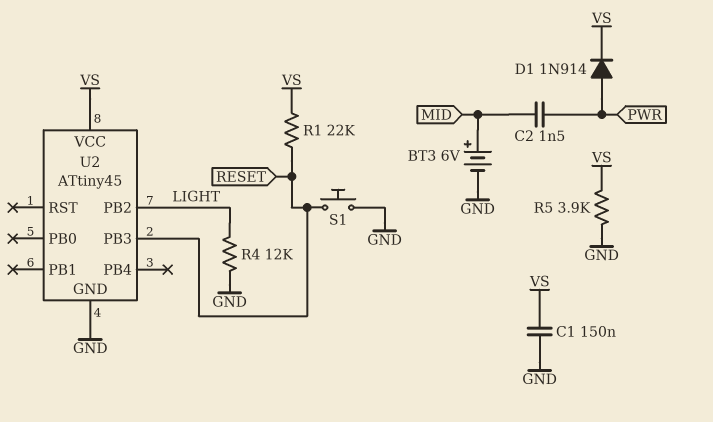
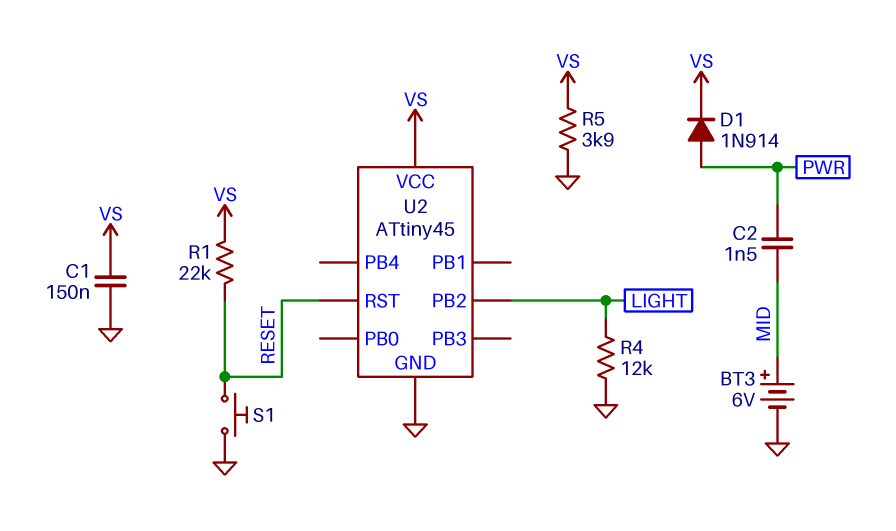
U2 pin PB3: RESET -> none
U2 pin RST: none -> RESET

